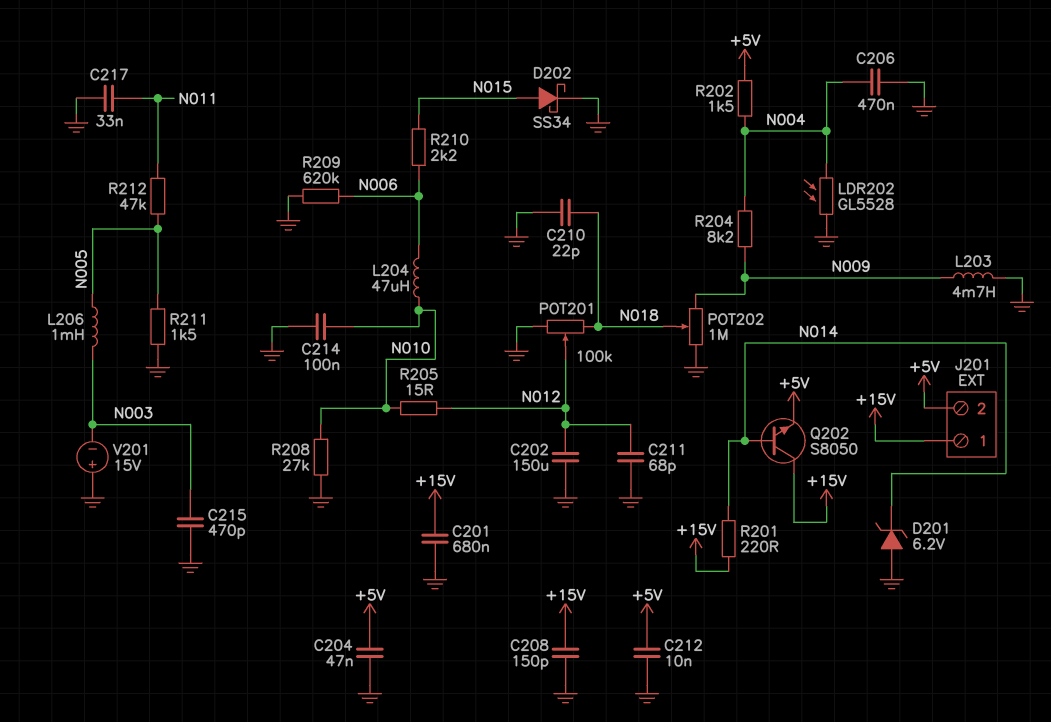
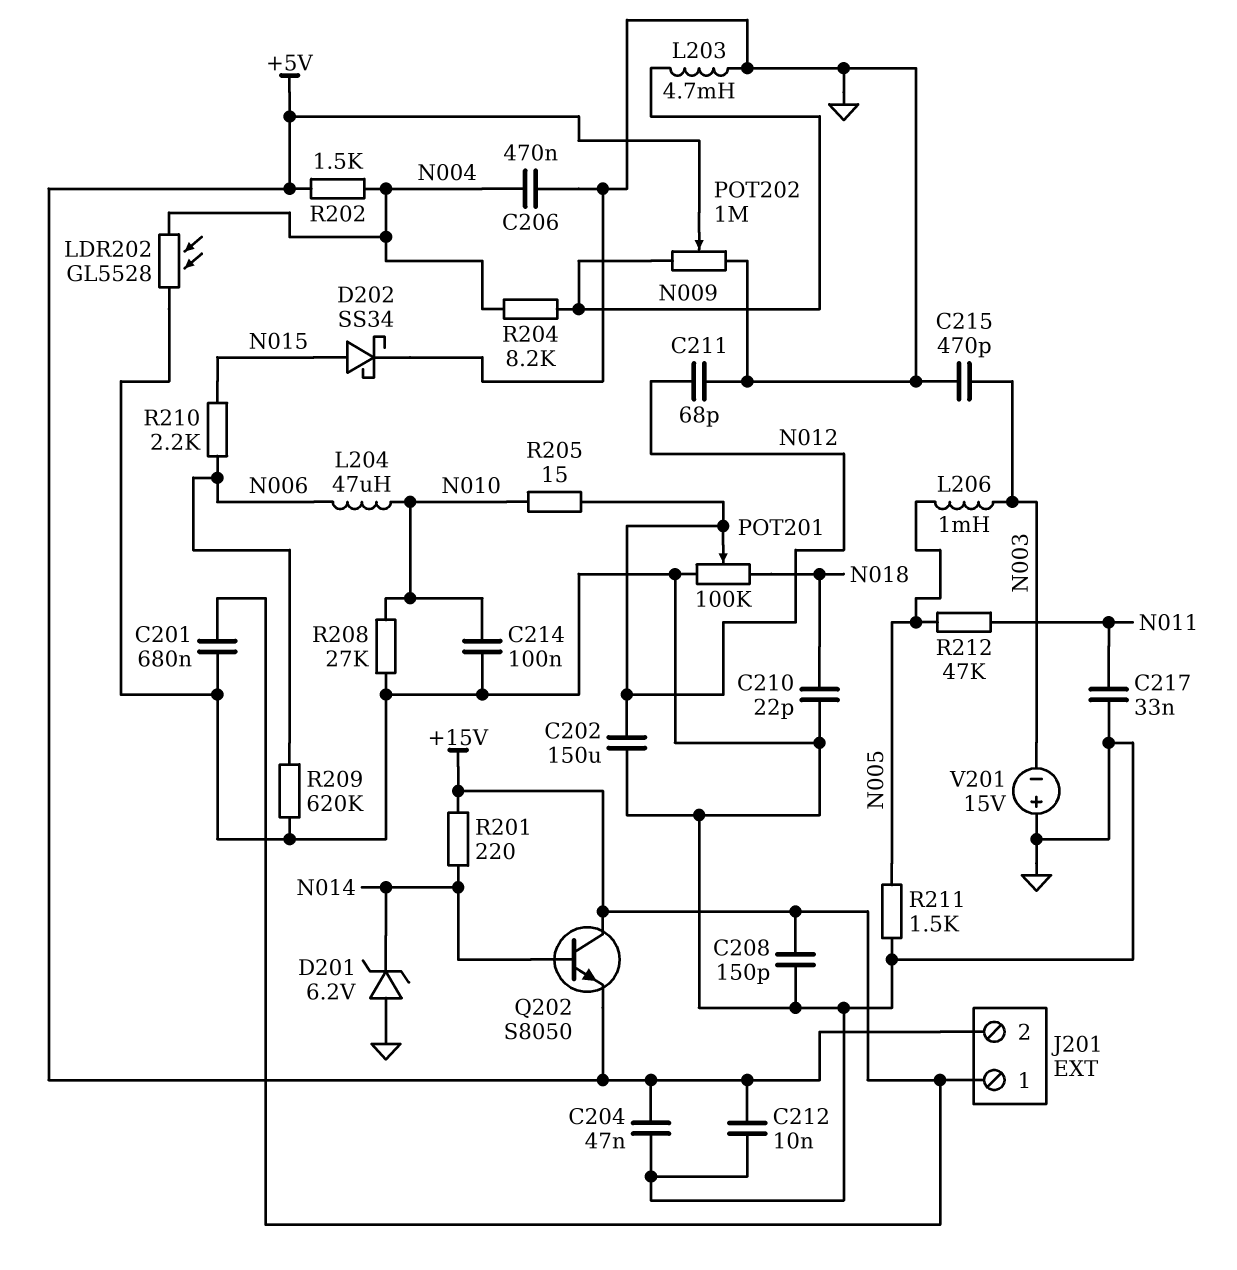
POT202: 1M (GND, N009, wiper N018) -> 1M (GND, N009, wiper +5V)

